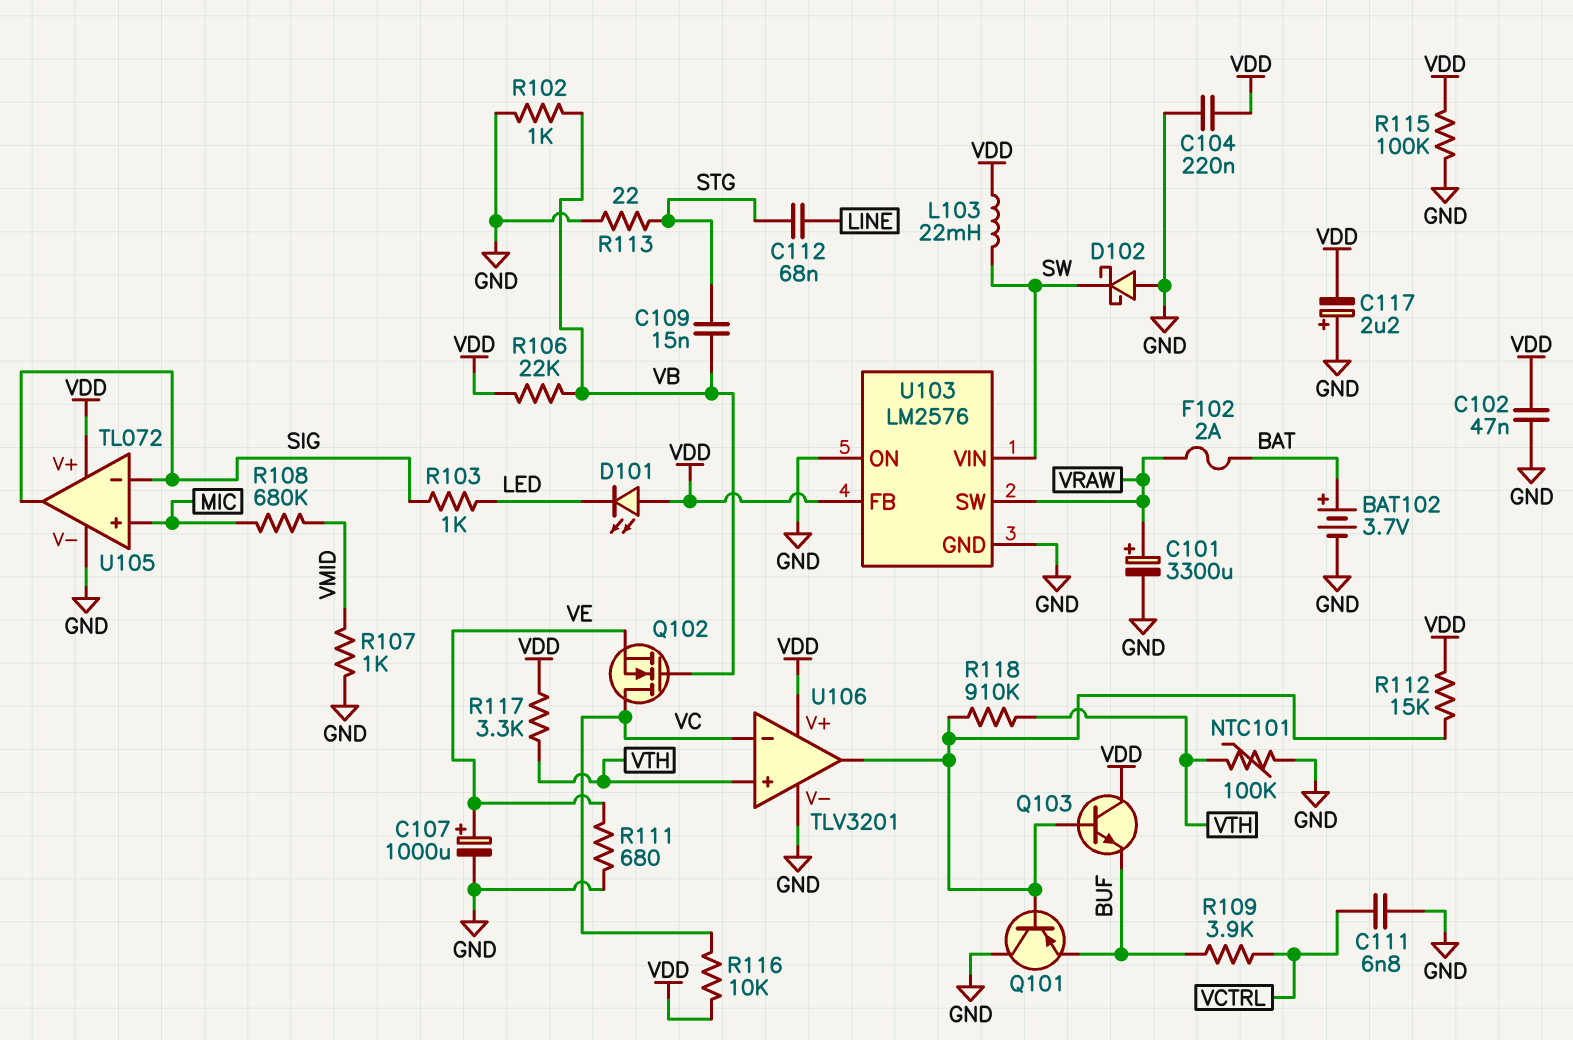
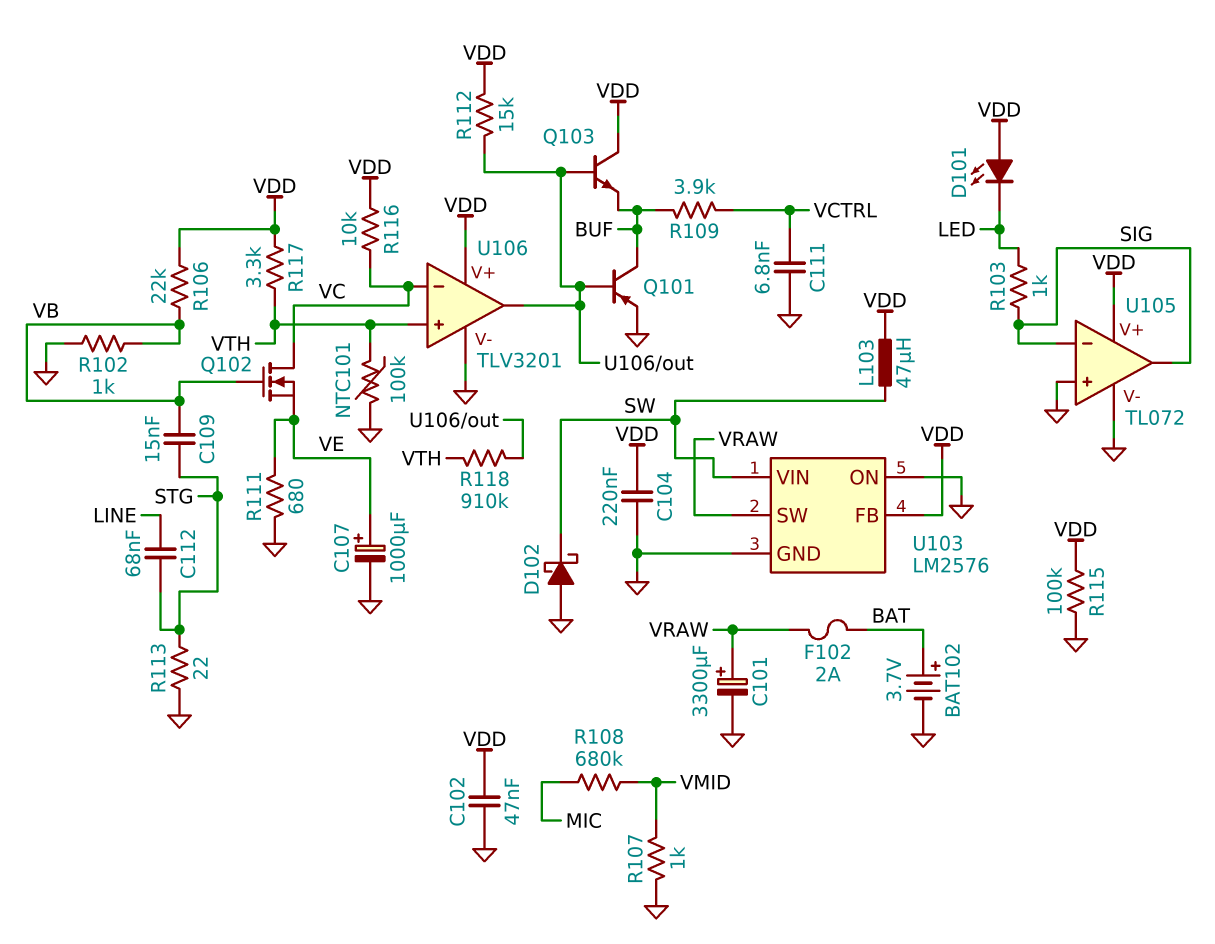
C117: 2.2uF (plus GND, minus VDD) -> none
L103: 22mH (SW, VDD) -> 47uH (SW, VDD)
Q101: PNP (B U106/out, C GND, E BUF) -> PNP (B U106/out, C BUF, E GND)
U105 pin in+: MIC -> GND

